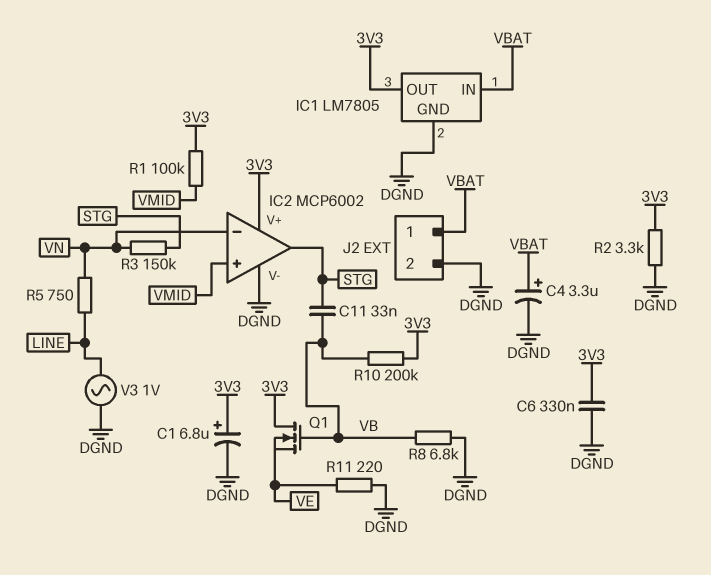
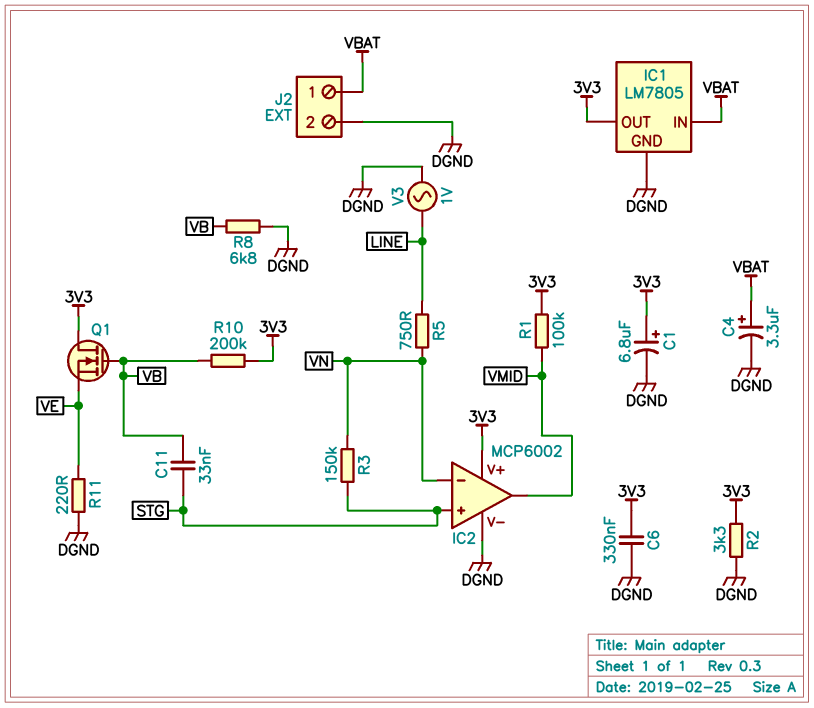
IC2 pin in+: VMID -> STG
IC2 pin out: STG -> VMID

